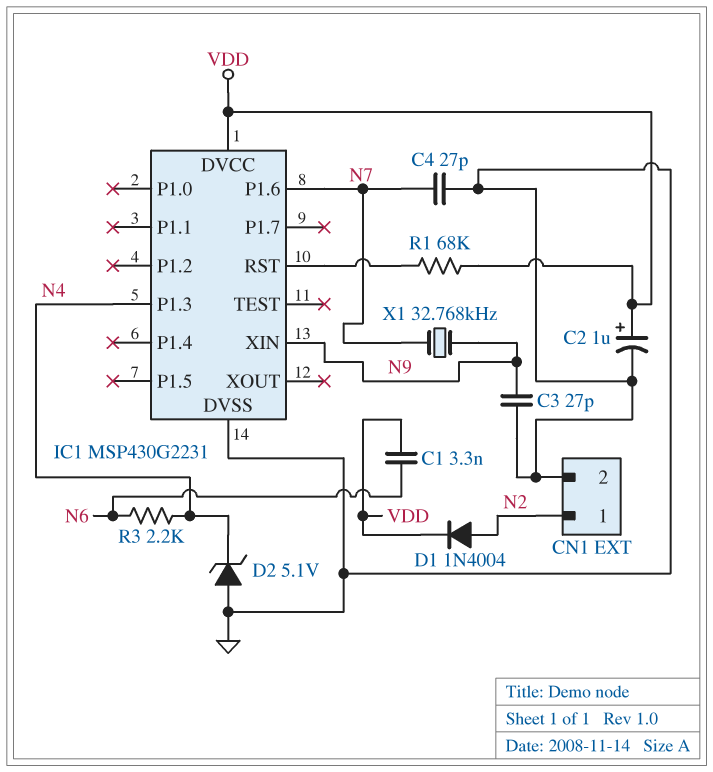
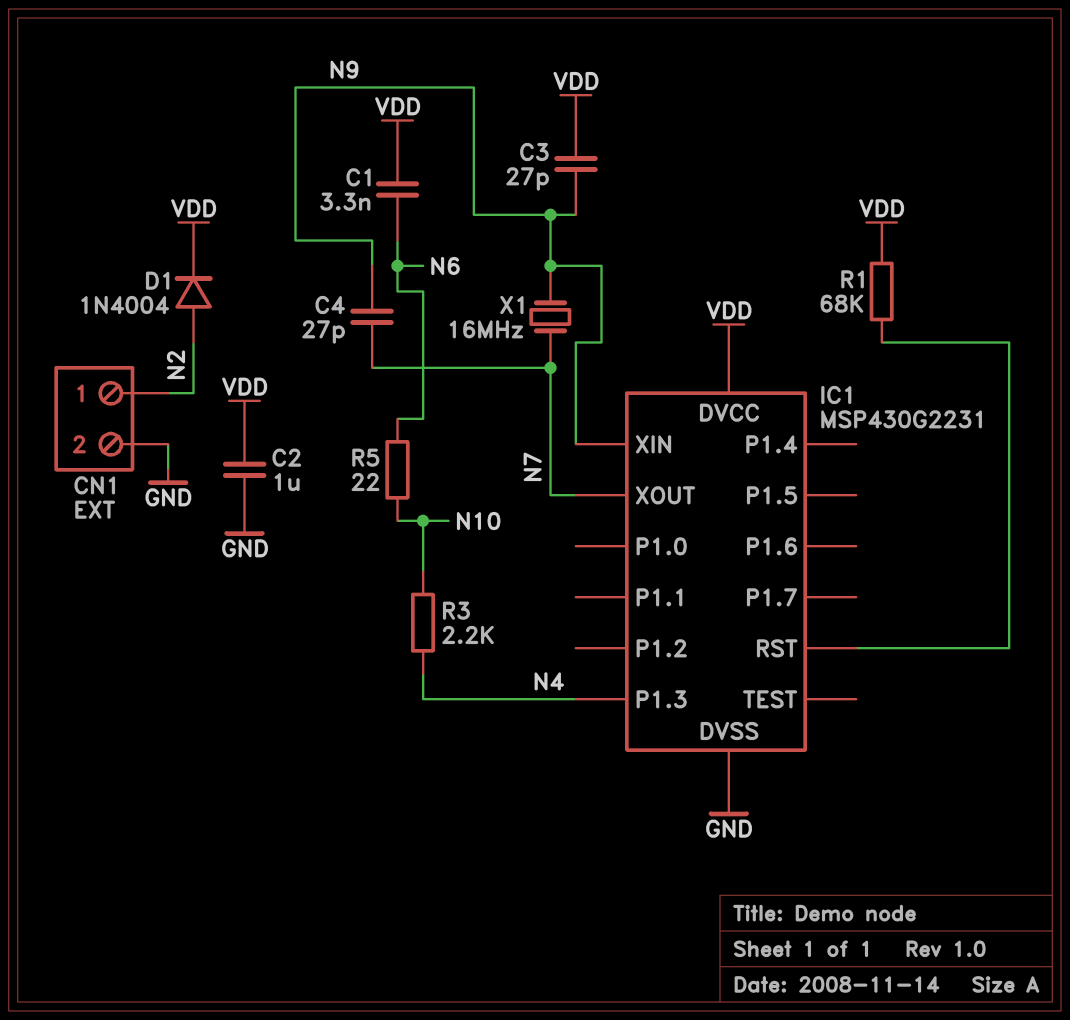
C2: 1uF (plus VDD, minus GND) -> 1uF (GND, VDD)
C3: 27pF (GND, N9) -> 27pF (N9, VDD)
C4: 27pF (GND, N7) -> 27pF (N7, N9)
D2: zener 5.1V (A GND, K N4) -> none
IC1 pin P1.6: N7 -> none
IC1 pin XOUT: none -> N7
R3: 2.2k (N4, N6) -> 2.2k (N4, N10)
R5: none -> 22 (N6, N10)
X1: 32.768kHz (N7, N9) -> 16MHz (N7, N9)

